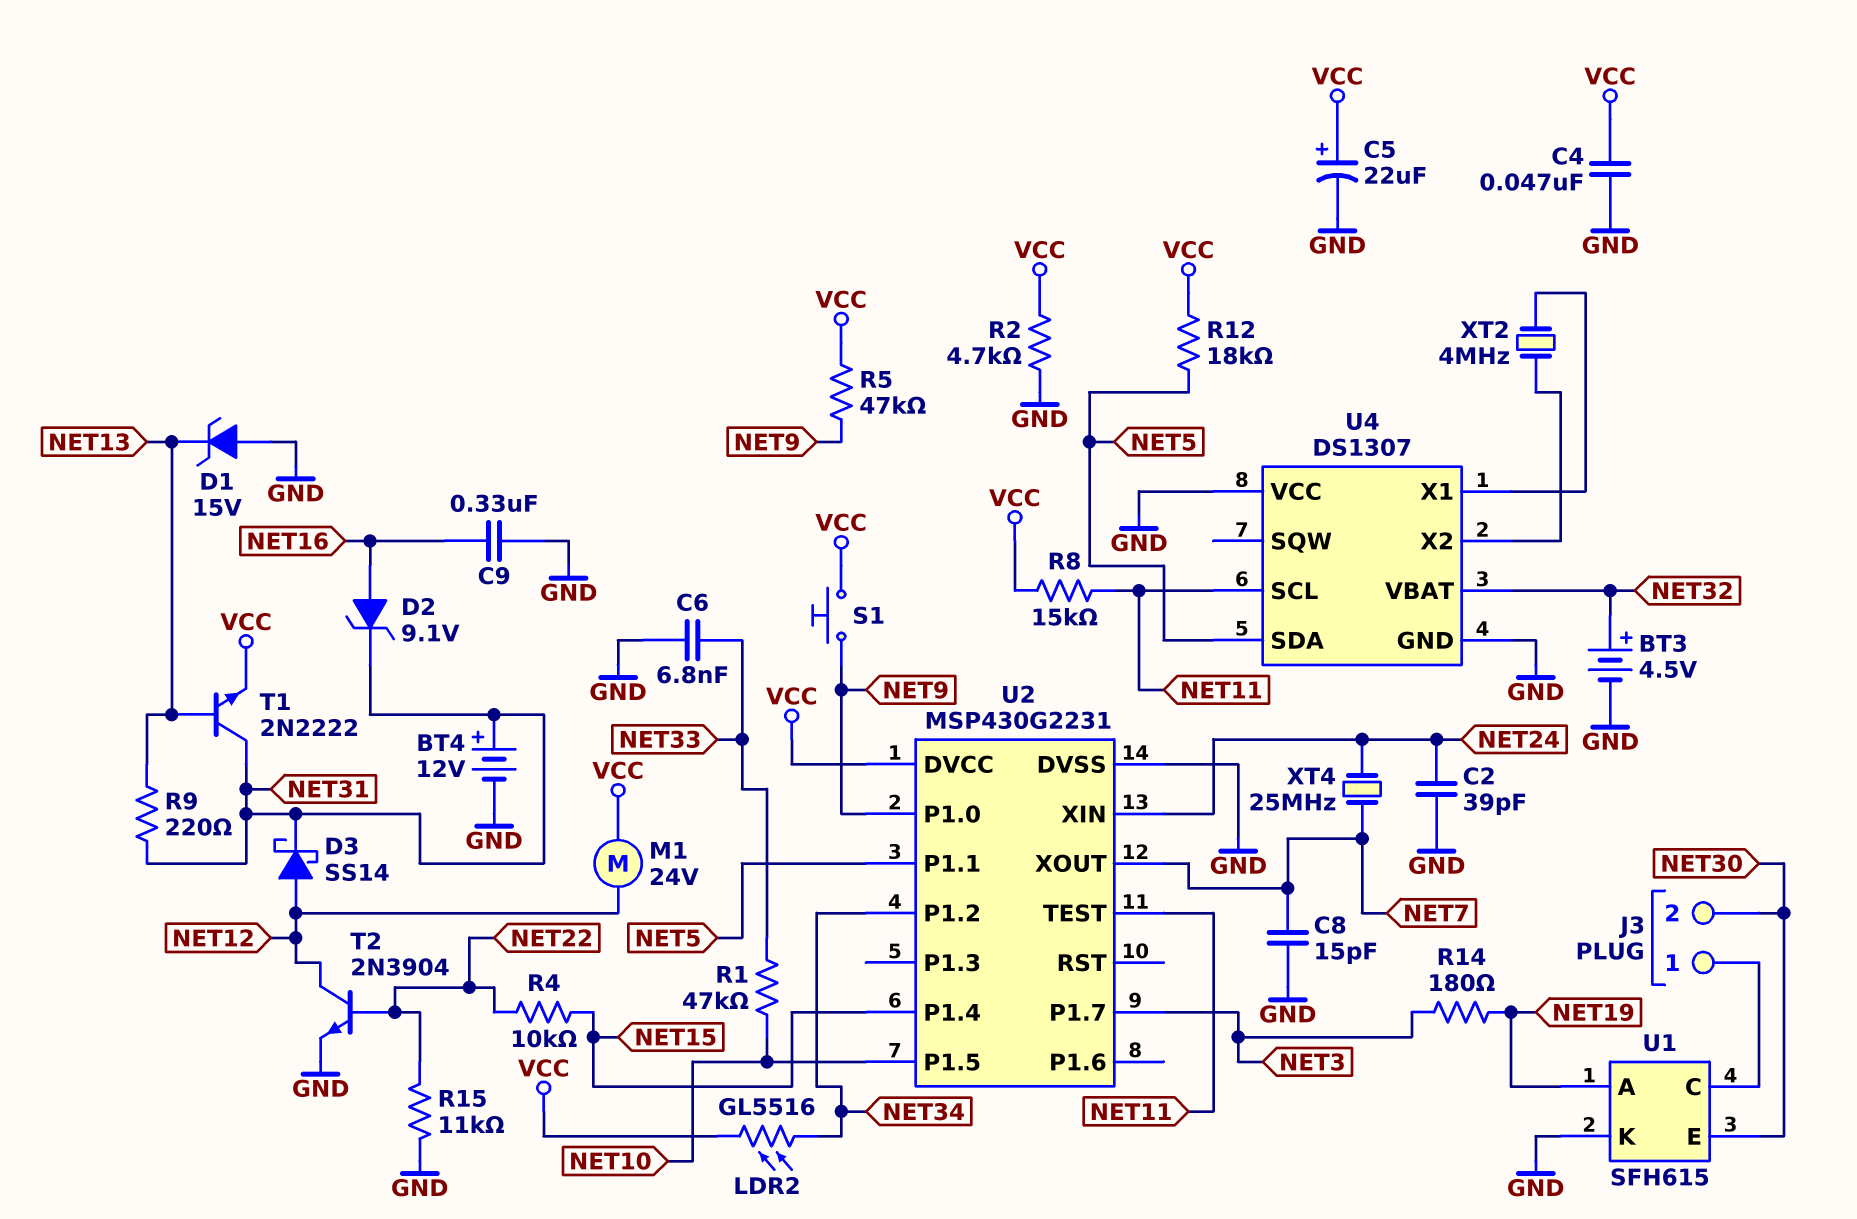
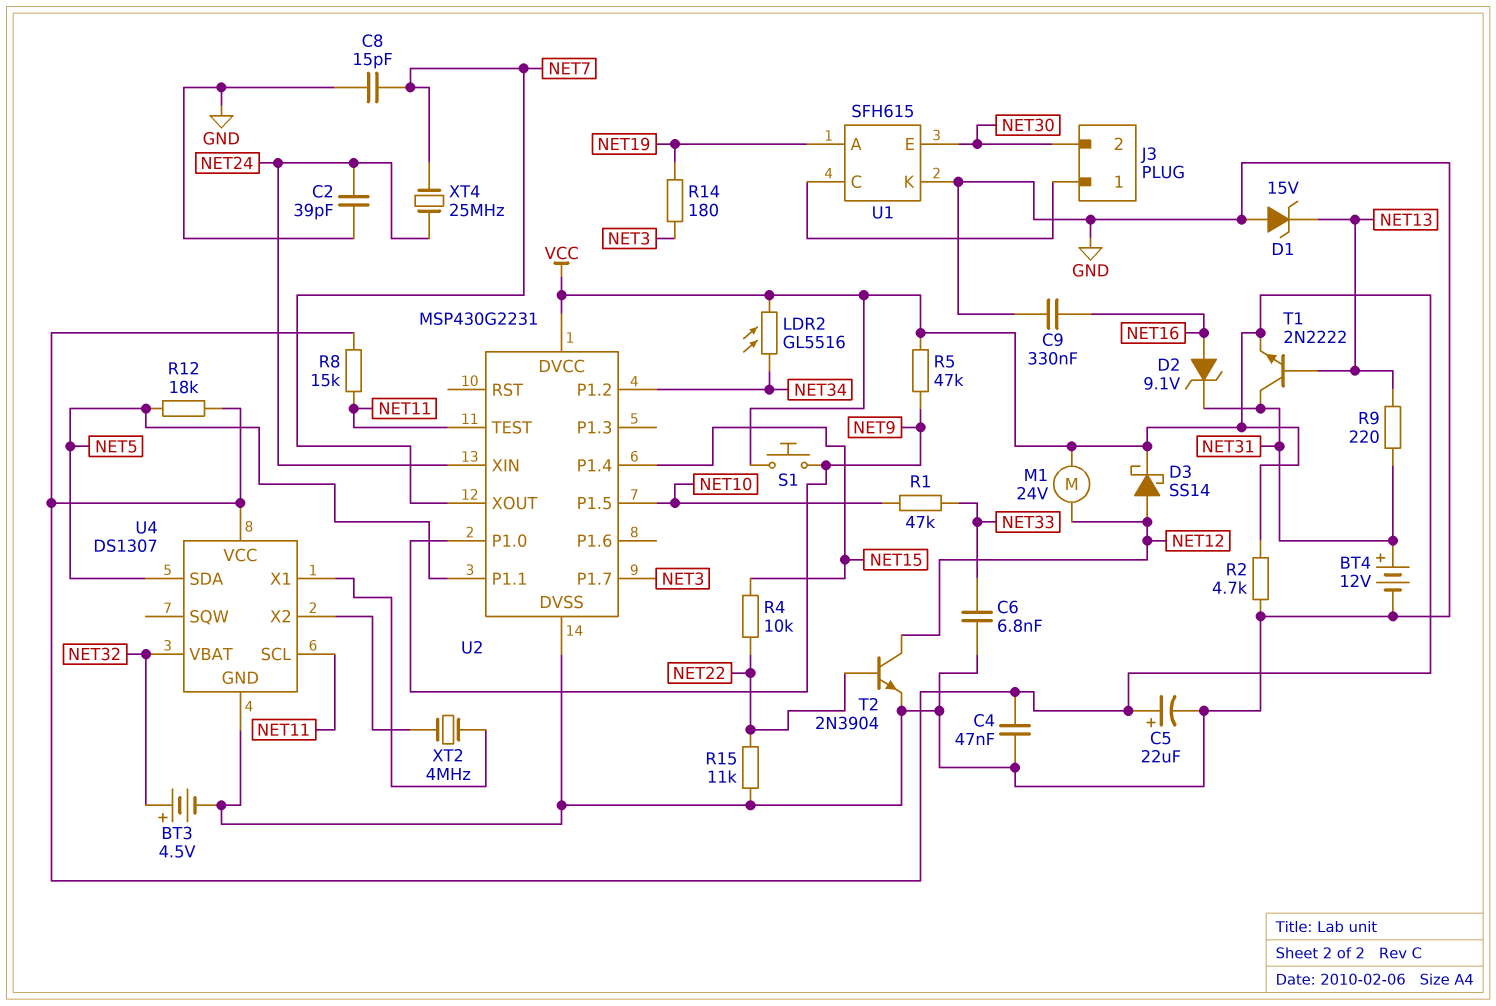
D3: schottky SS14 (A NET12, K NET31) -> schottky SS14 (A NET12, K VCC)
U4 pin VCC: GND -> VCC

